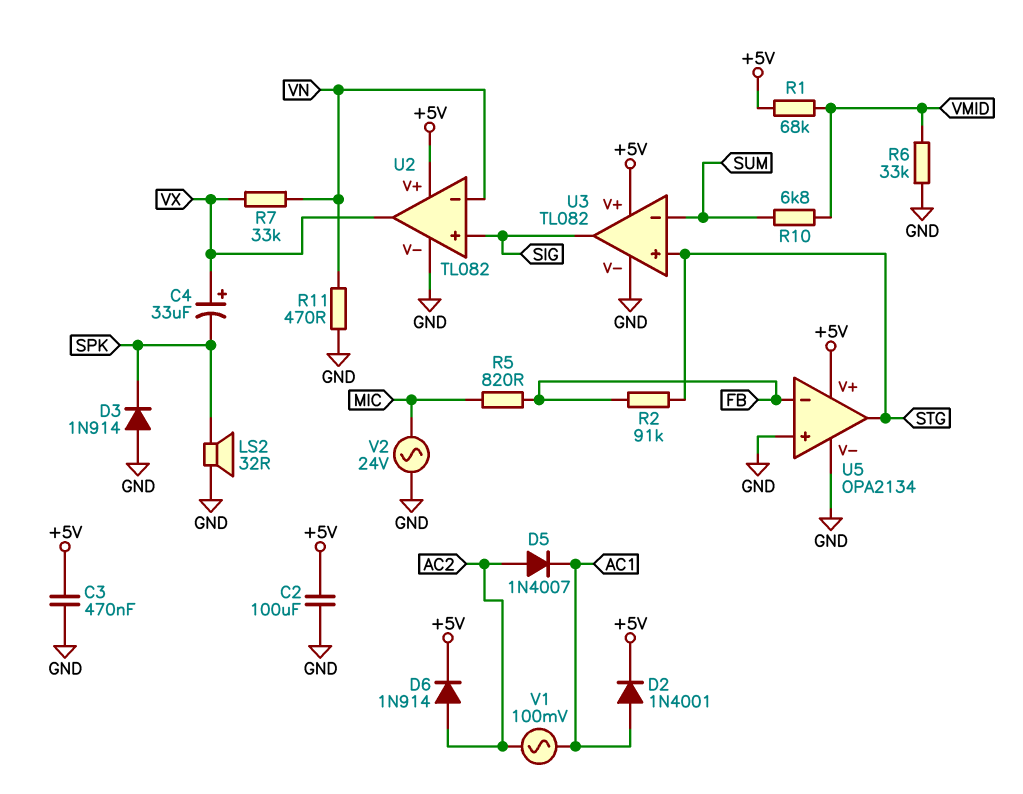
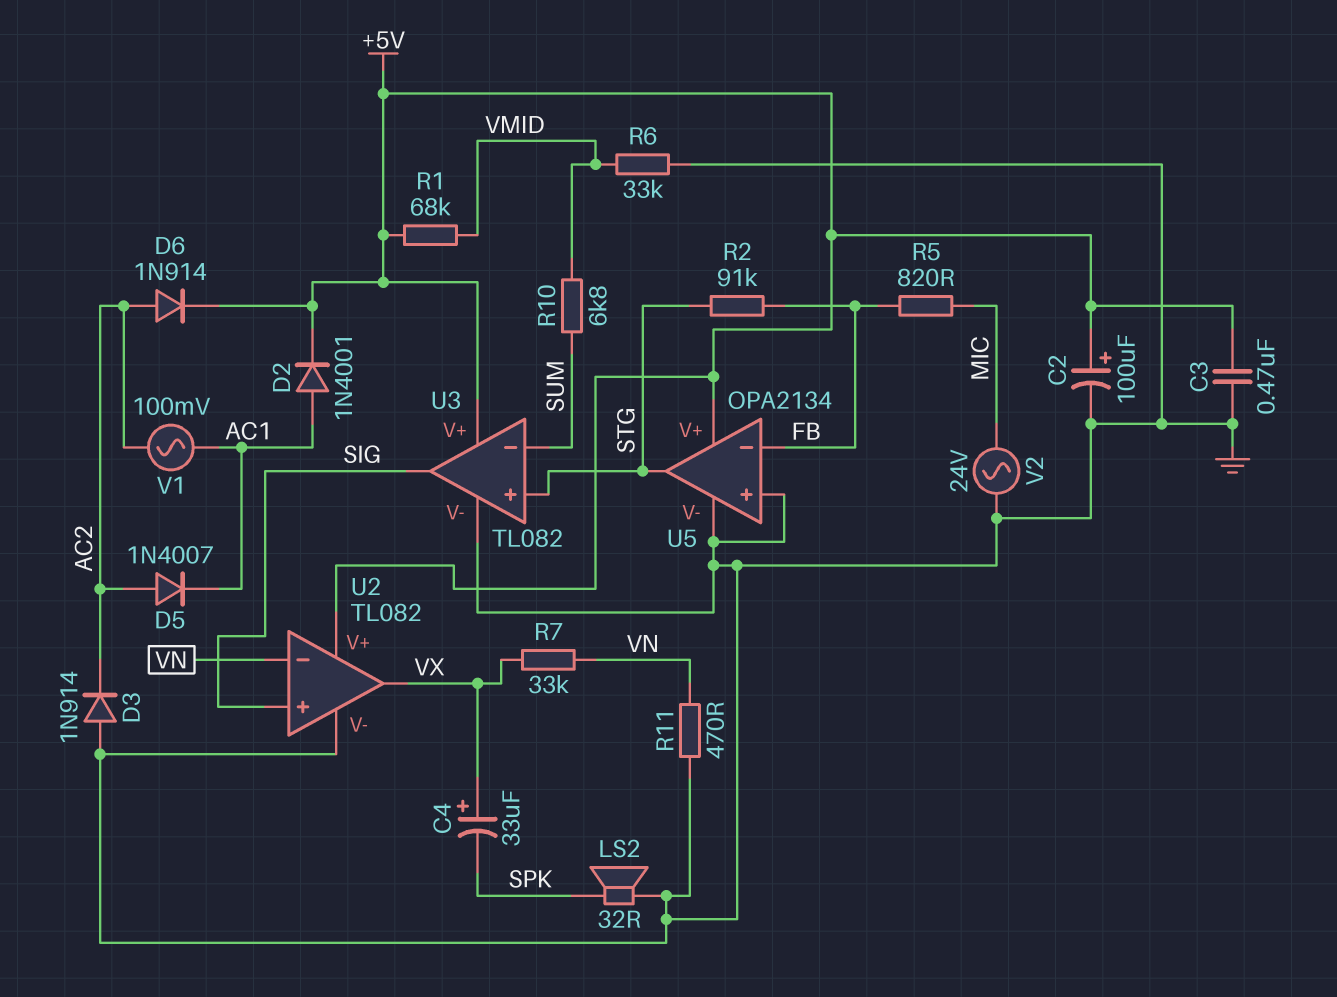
C2: 100uF (+5V, GND) -> 100uF (plus +5V, minus GND)
D3: diode 1N914 (A GND, K SPK) -> diode 1N914 (A GND, K AC2)

